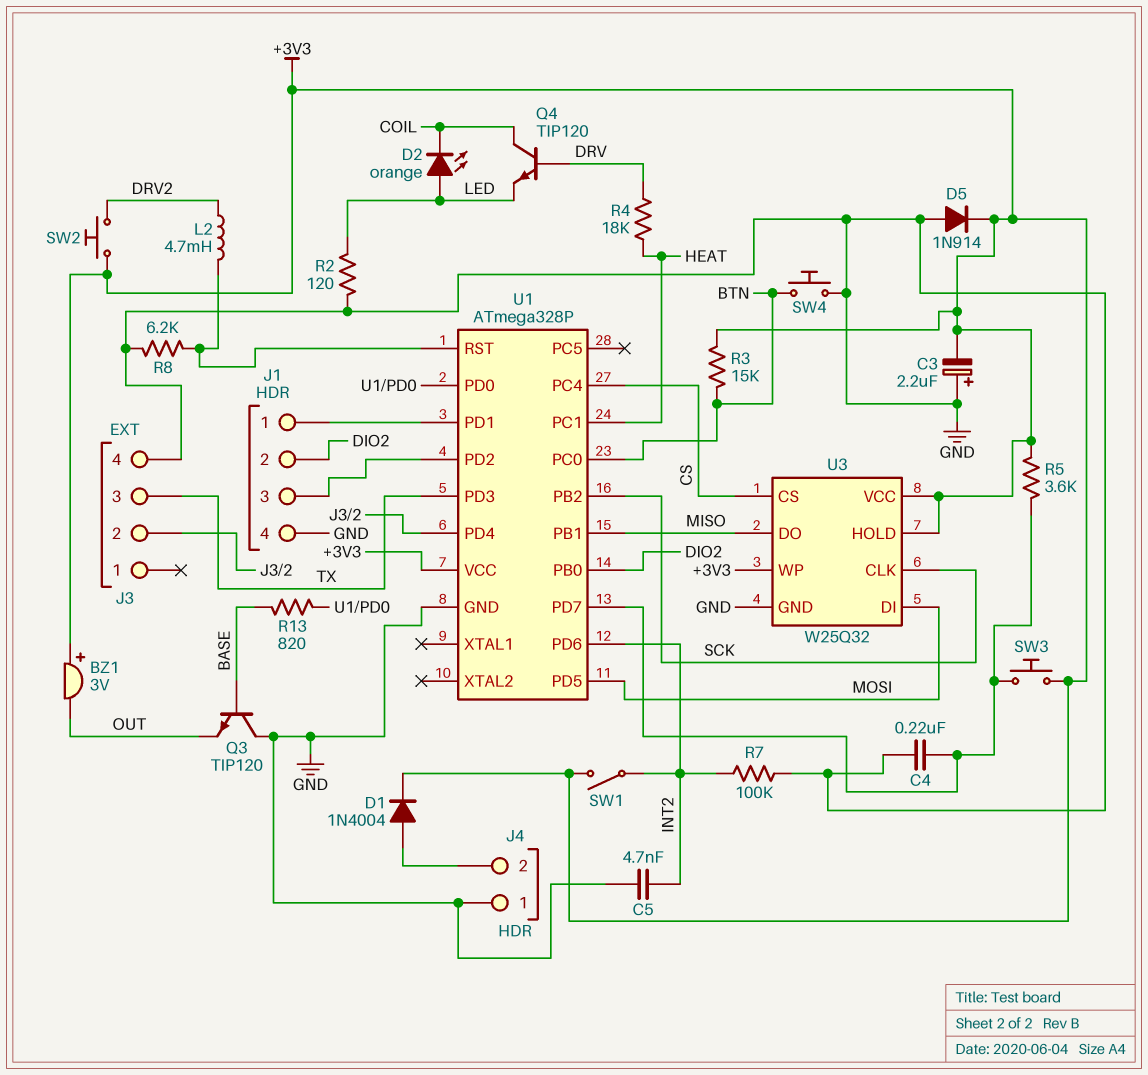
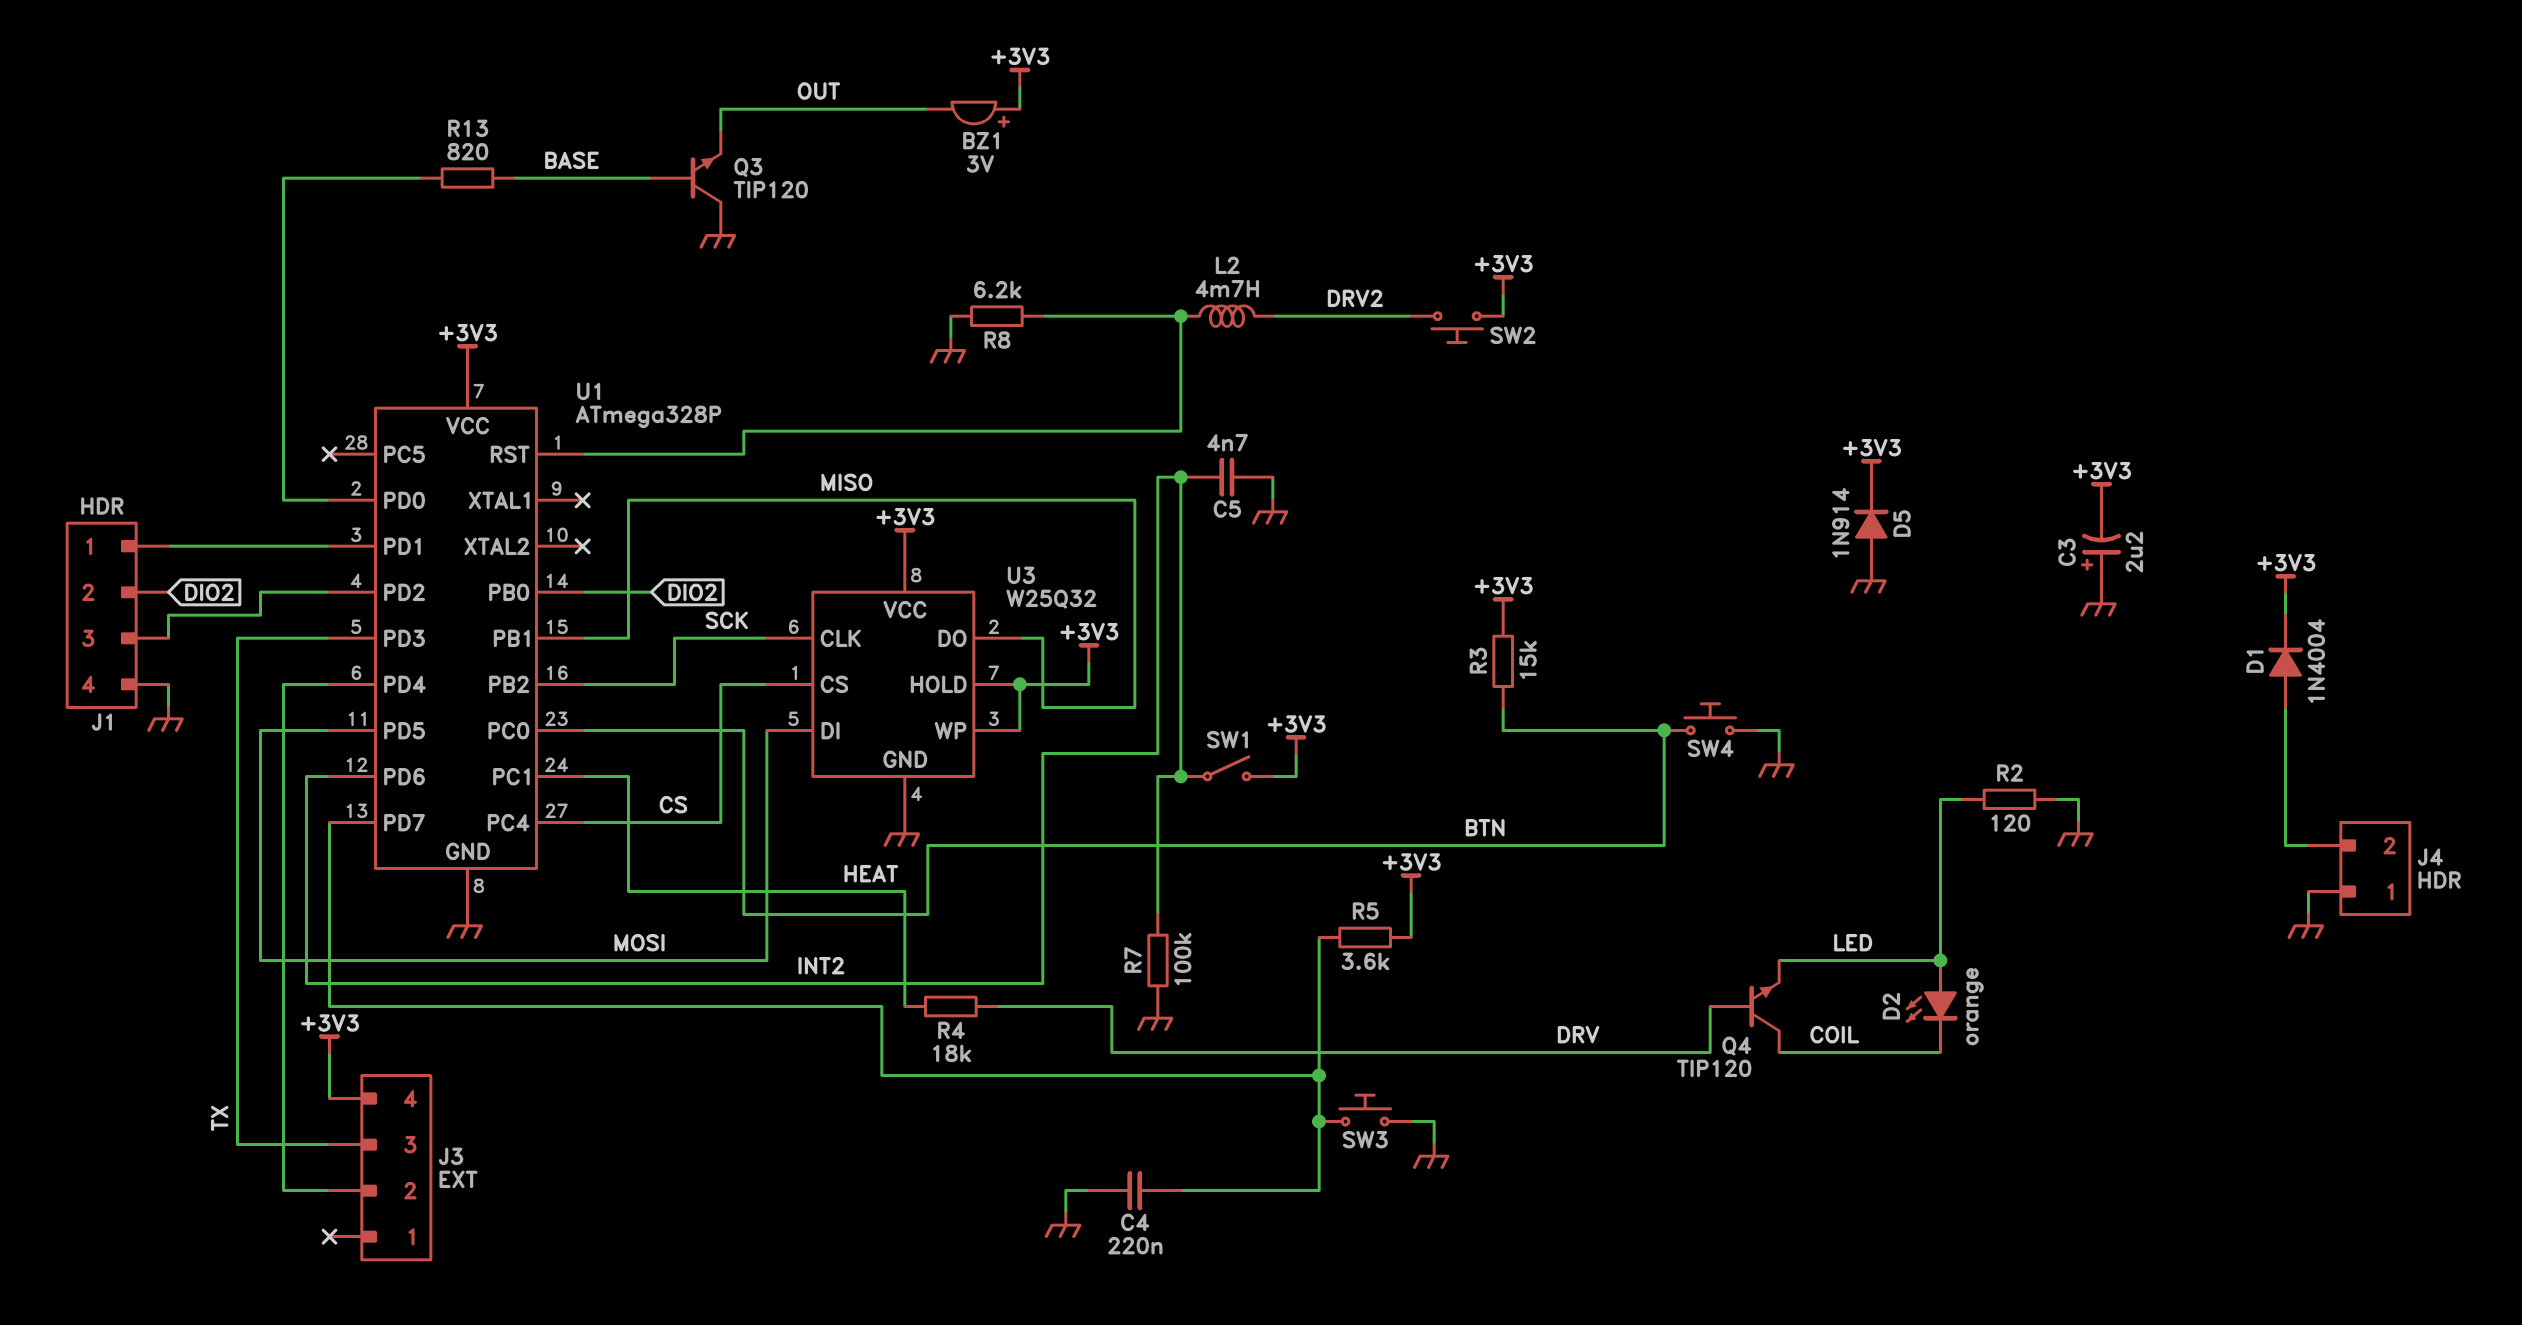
J3 pin 4: GND -> +3V3
SW3: button (+3V3, U1/PD7) -> button (GND, U1/PD7)

